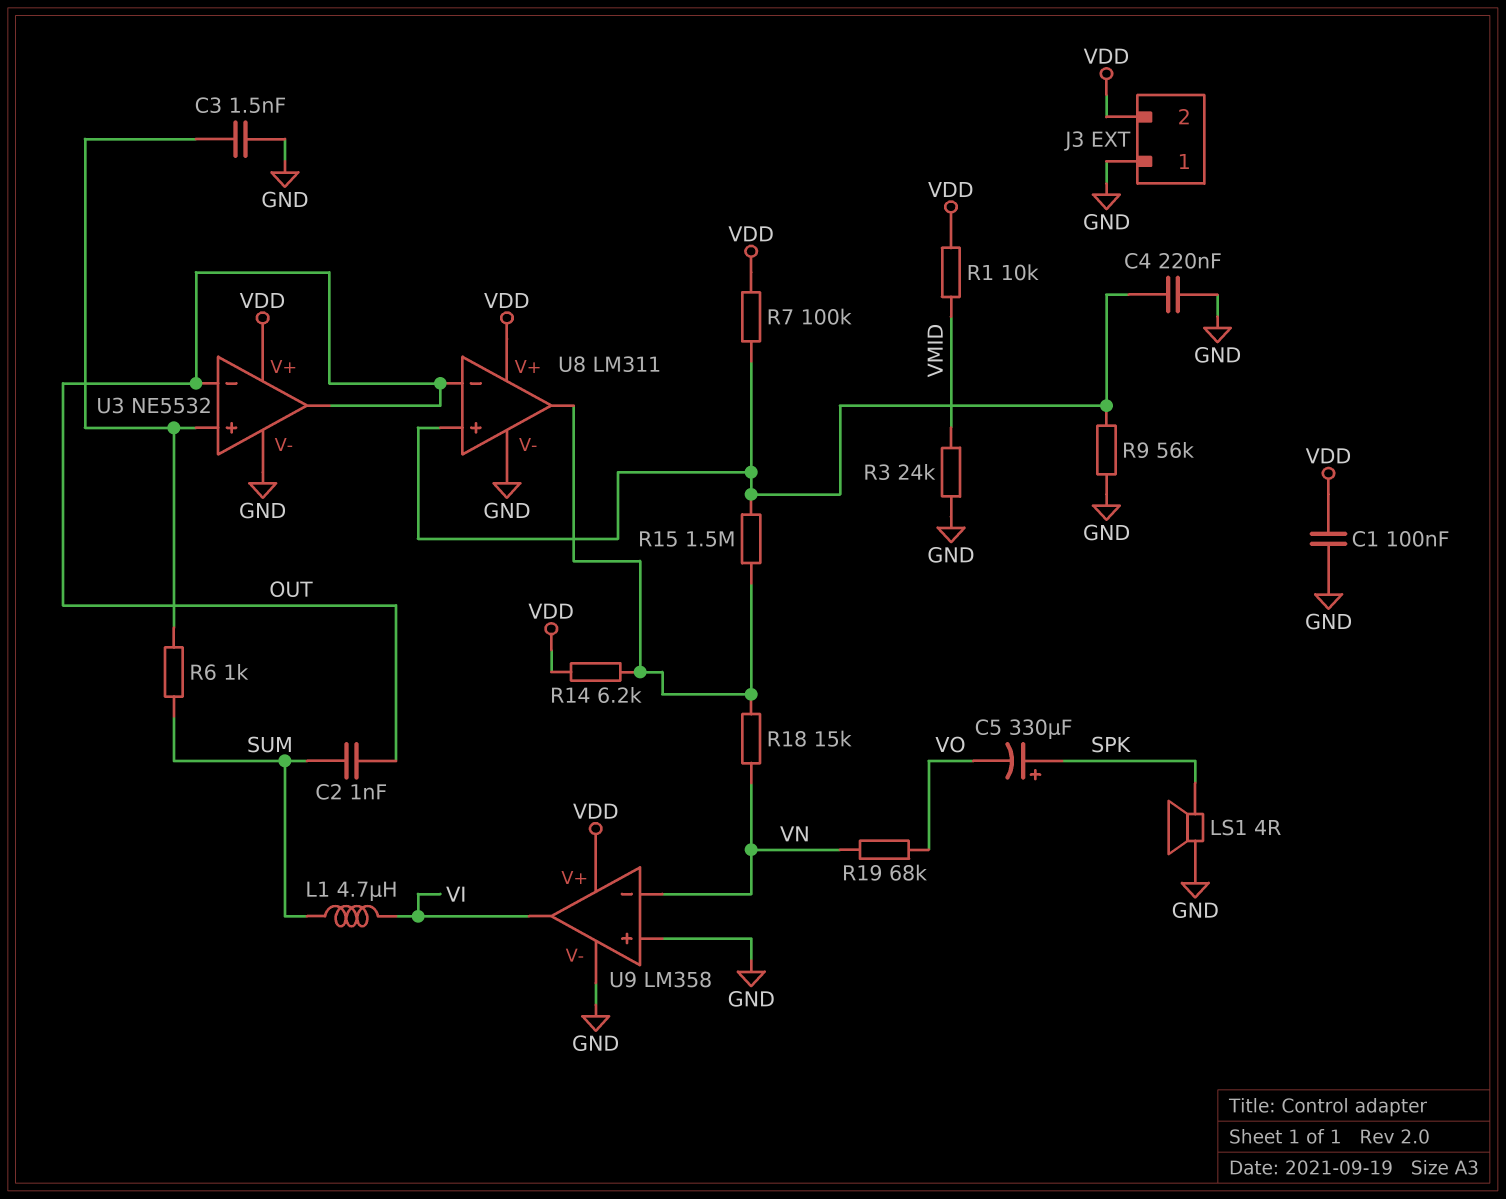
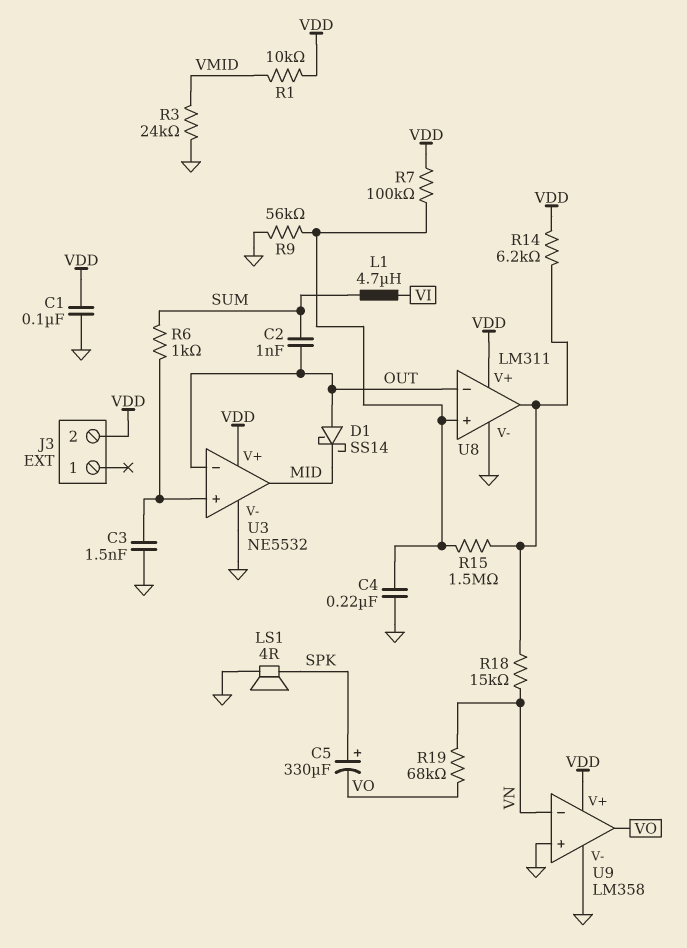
D1: none -> schottky SS14 (A OUT, K MID)
J3 pin 1: GND -> none
U3 pin out: OUT -> MID
U9 pin out: VI -> VO

